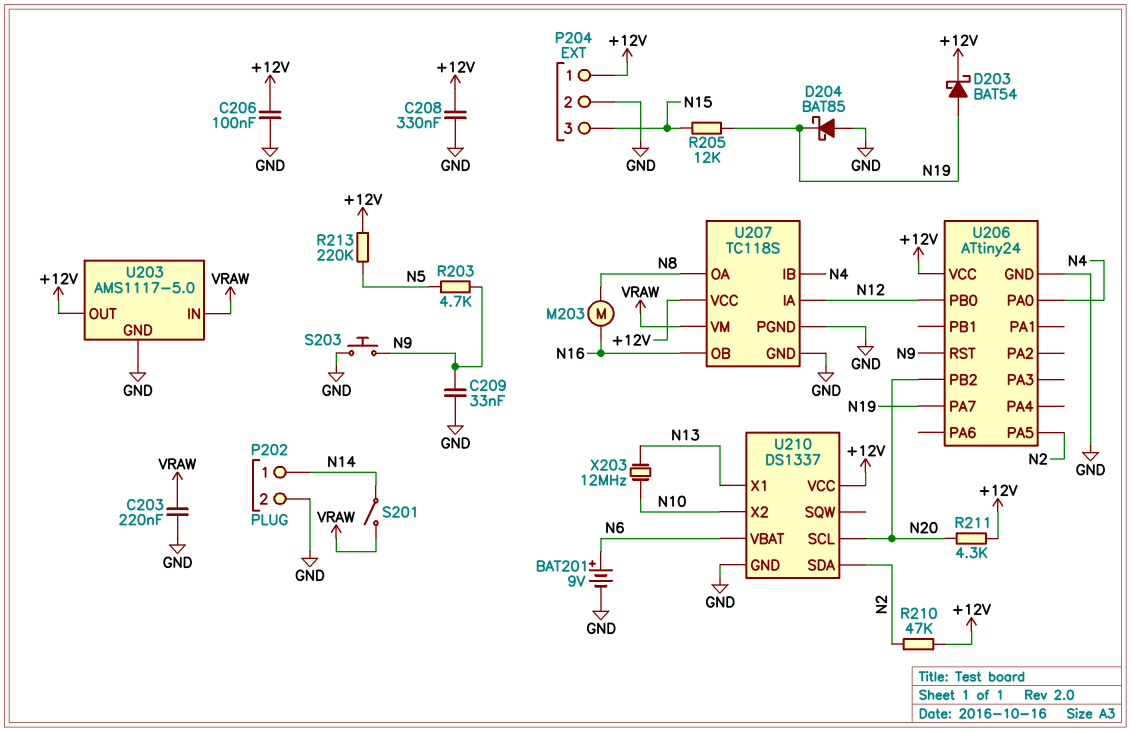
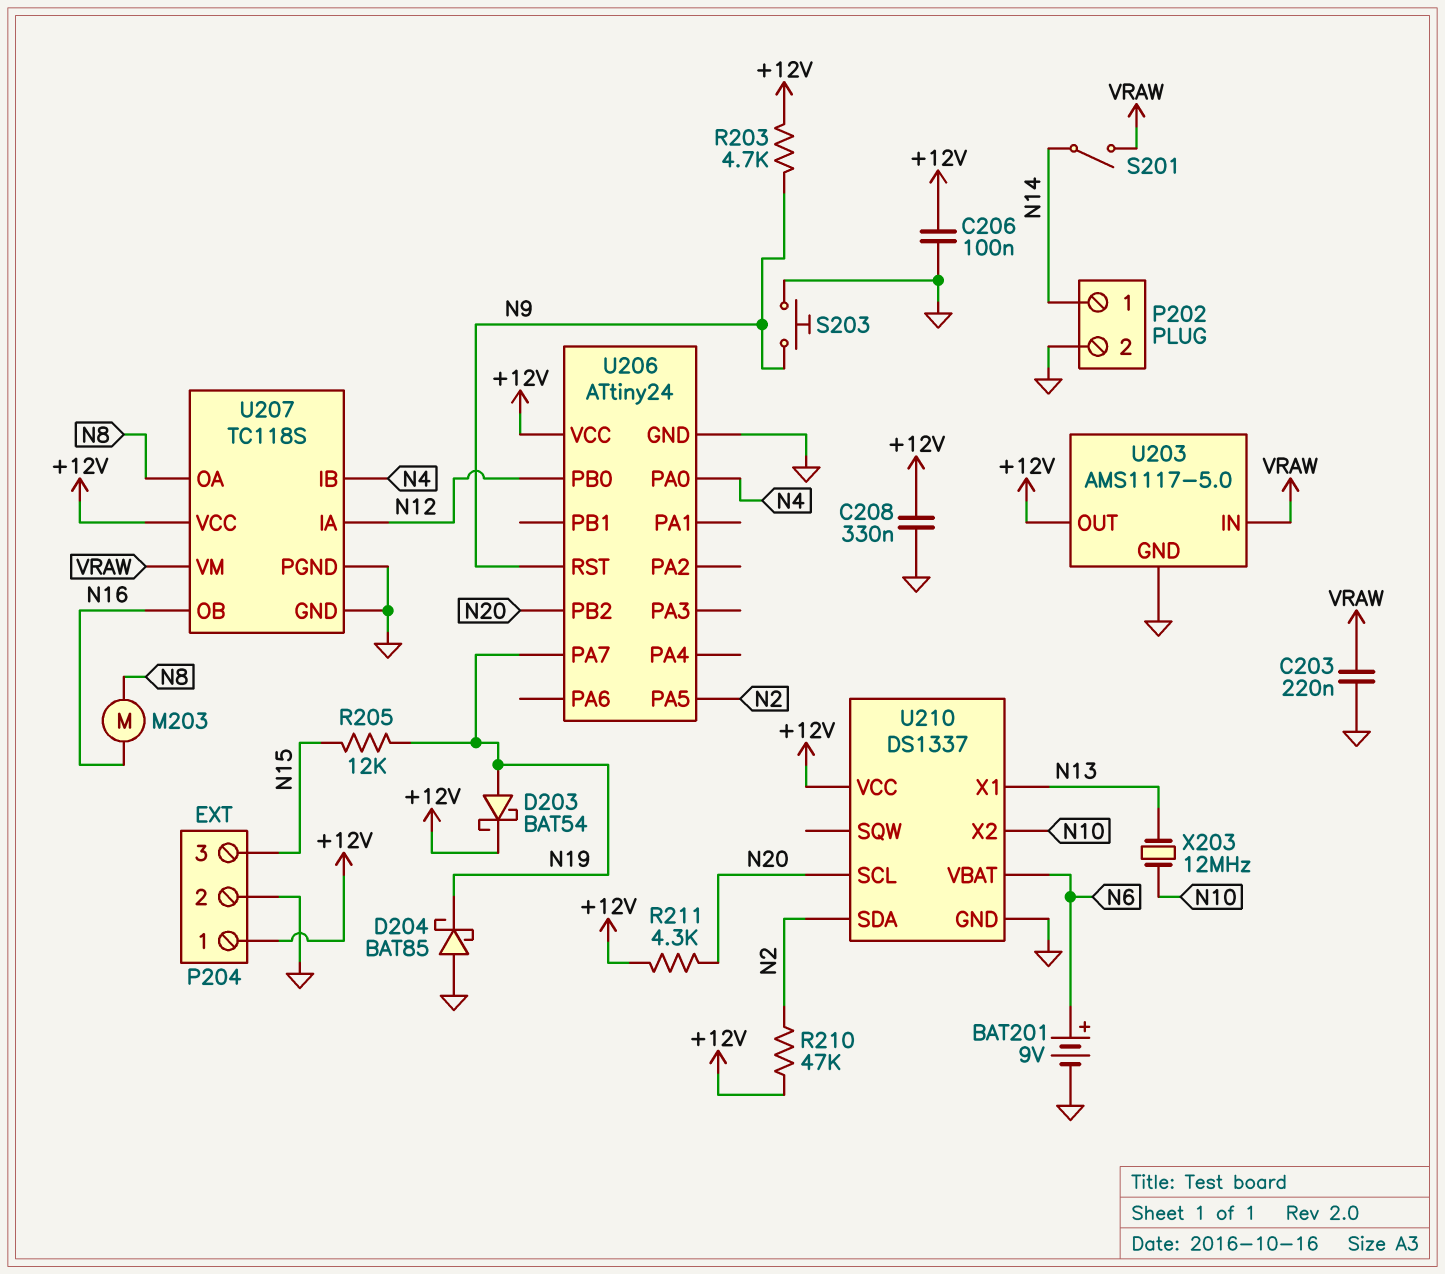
C209: 33nF (GND, N9) -> none
R203: 4.7k (N5, N9) -> 4.7k (+12V, N9)
R213: 220k (+12V, N5) -> none

